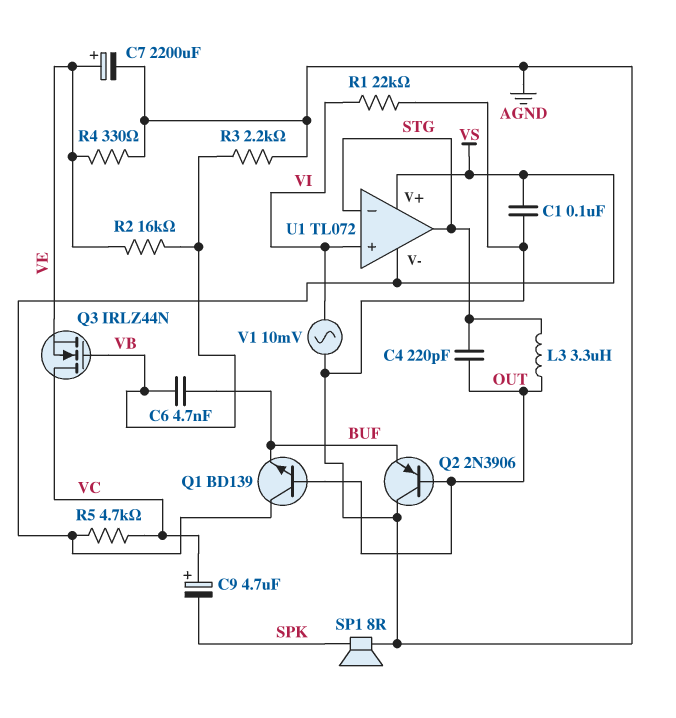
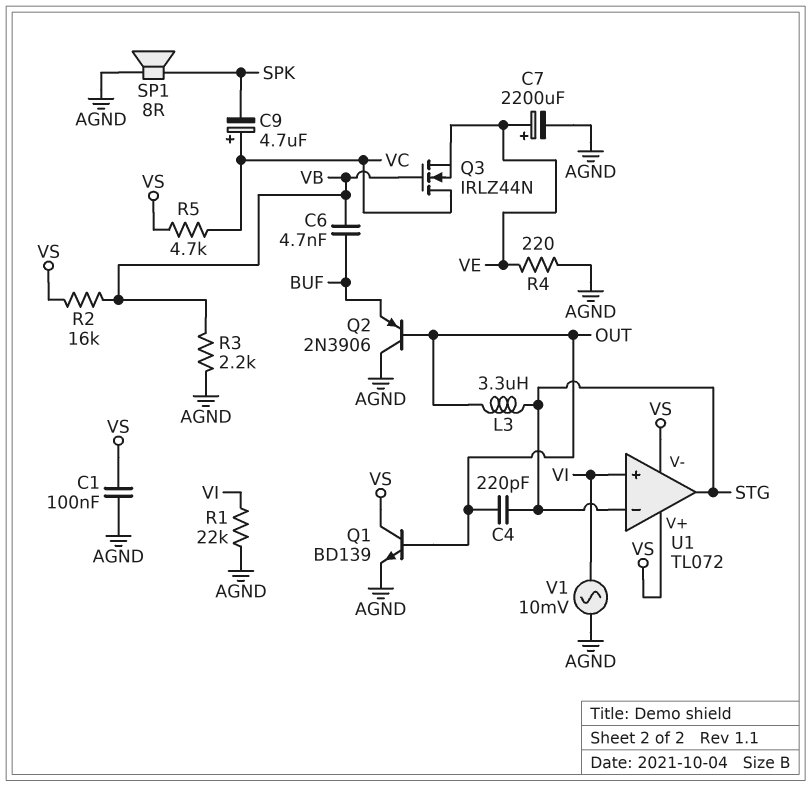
Q1: NPN BD139 (B OUT, C VS, E BUF) -> NPN BD139 (B OUT, C VS, E AGND)
R2: 16k (VB, VE) -> 16k (VB, VS)
R4: 330 (AGND, VE) -> 220 (AGND, VE)

